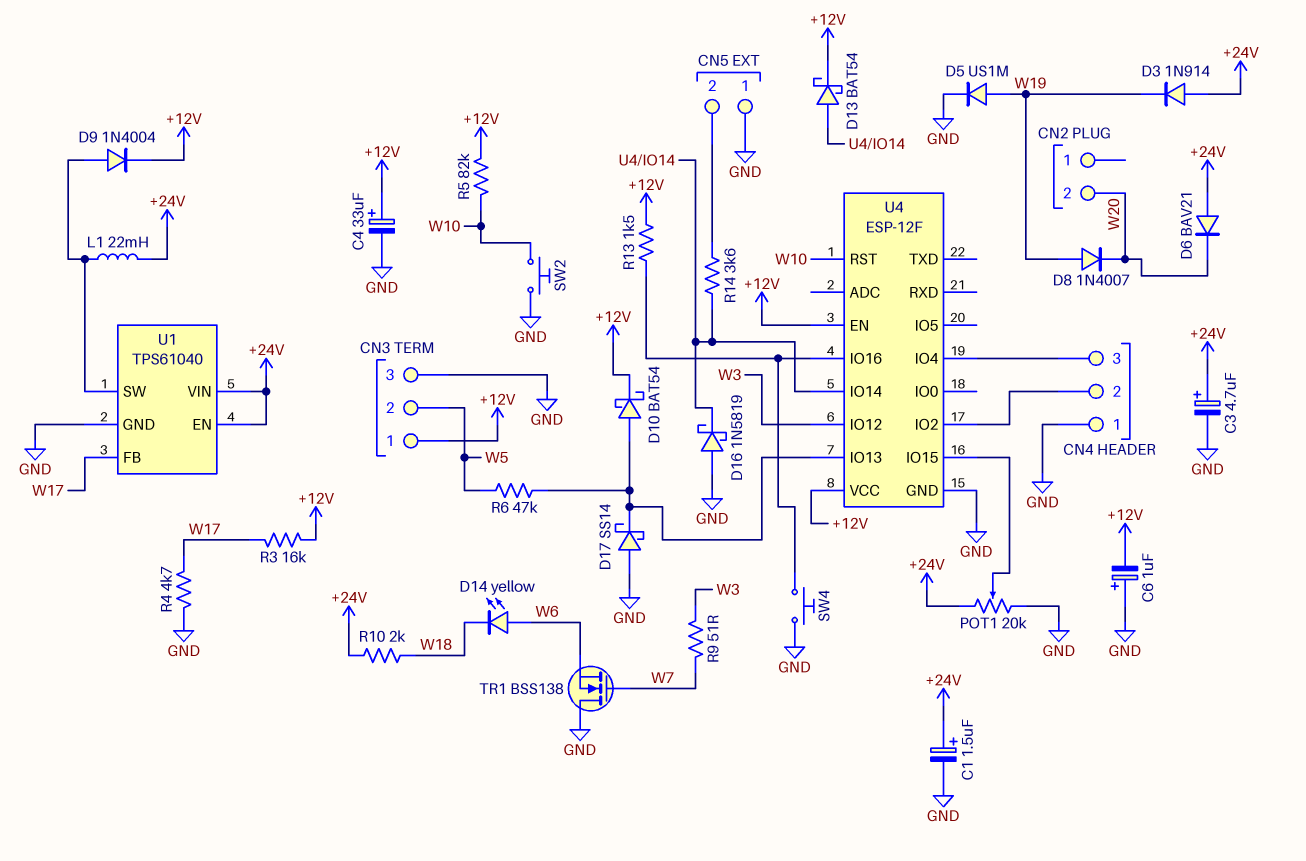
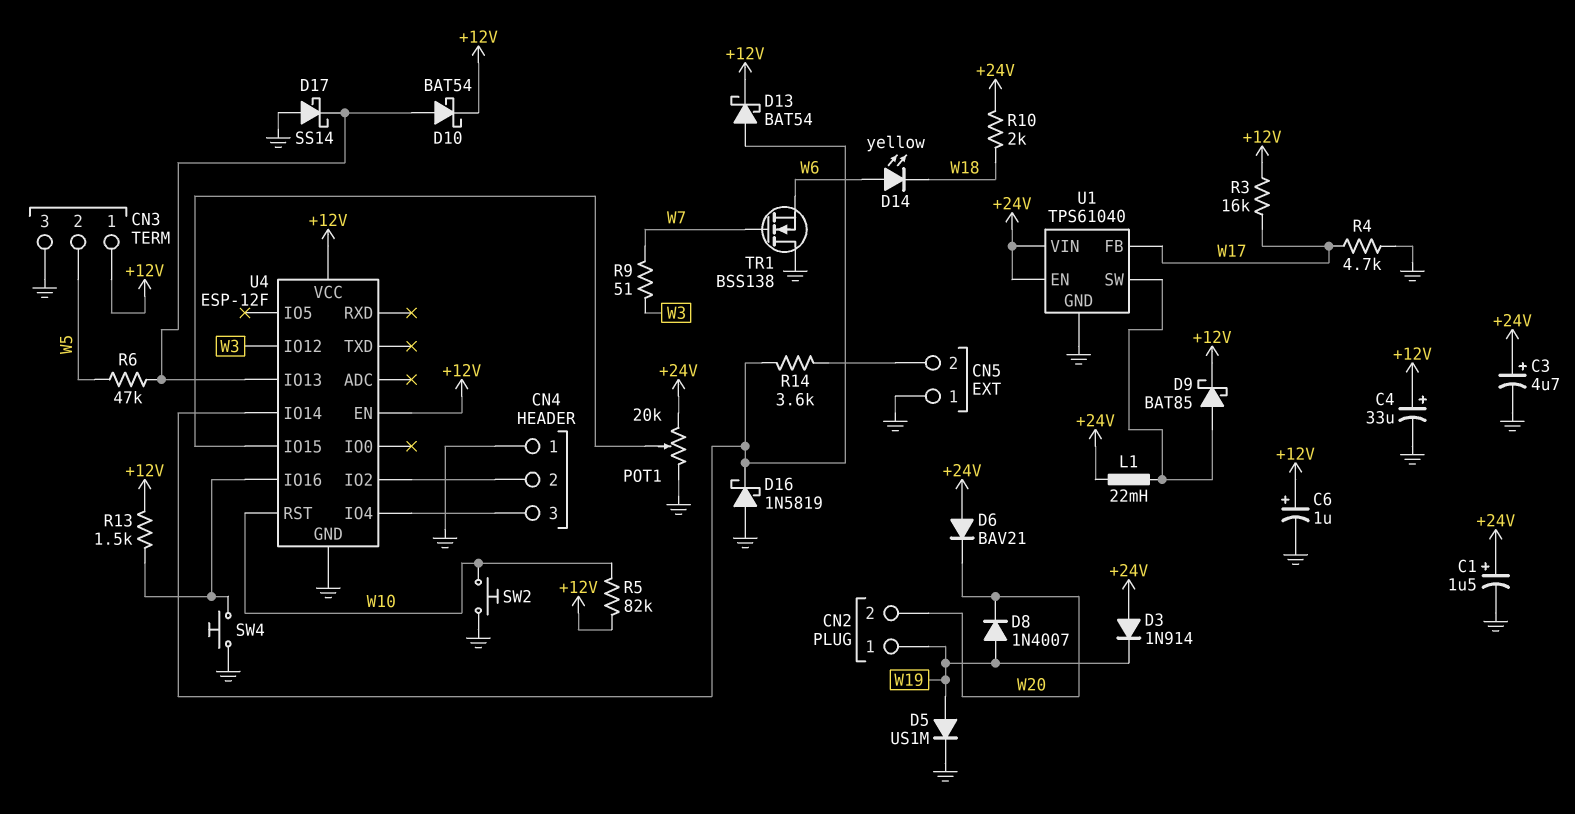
C6: 1uF (plus GND, minus +12V) -> 1uF (plus +12V, minus GND)
CN2 pin 1: none -> W19
D9: diode 1N4004 (A U1/SW, K +12V) -> schottky BAT85 (A U1/SW, K +12V)

